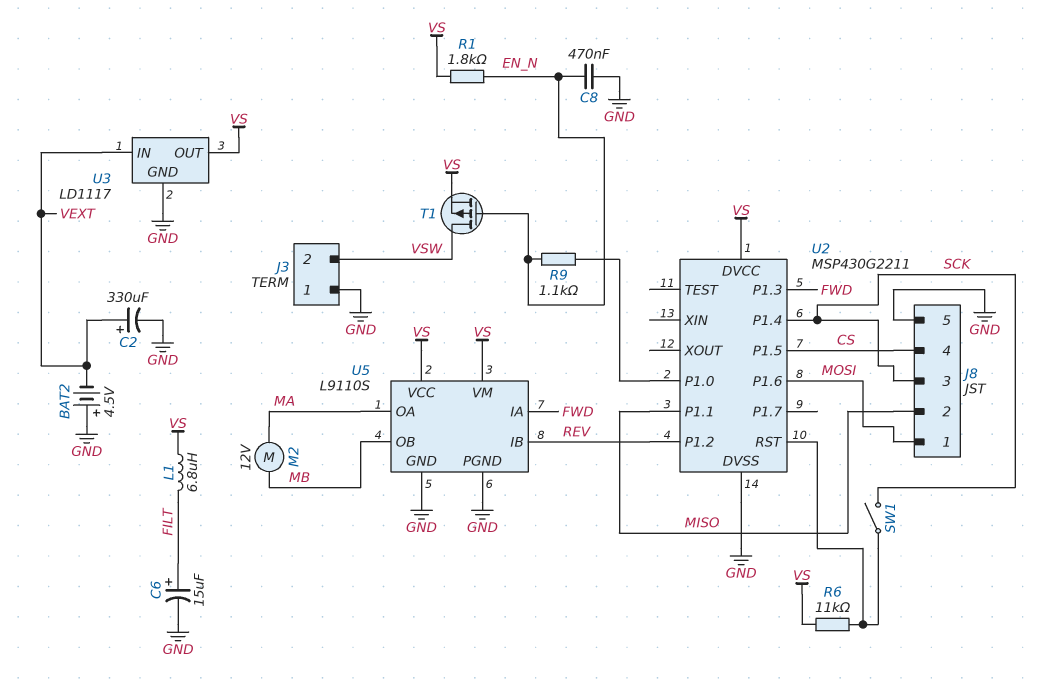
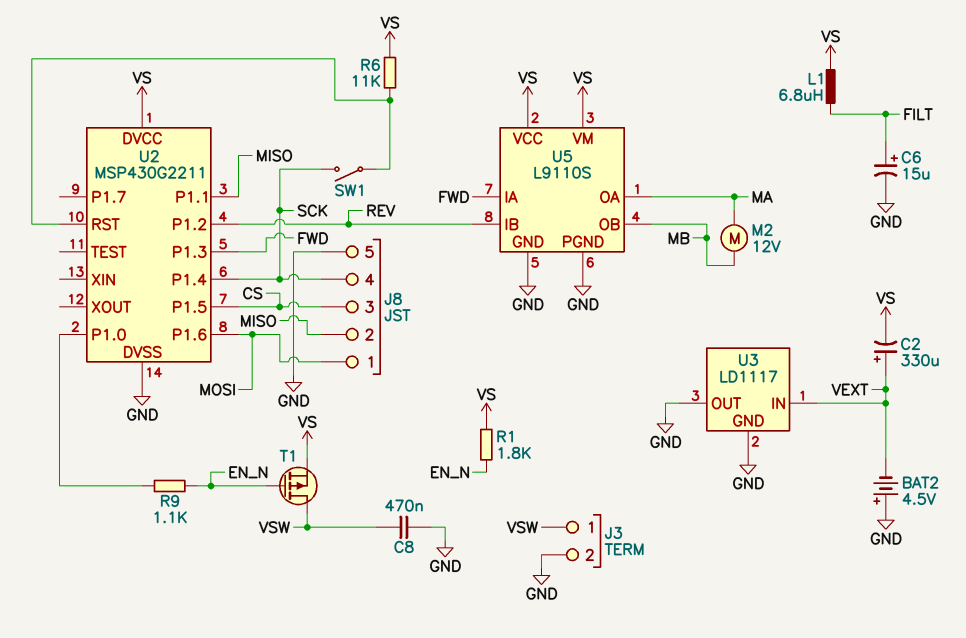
C2: 330uF (plus VEXT, minus GND) -> 330uF (plus VEXT, minus VS)
C8: 470nF (EN_N, GND) -> 470nF (GND, VSW)
J3 pin 1: GND -> VSW
J3 pin 2: VSW -> GND
J8 pin 3: SCK -> CS
J8 pin 4: CS -> SCK
U3 pin OUT: VS -> GND

